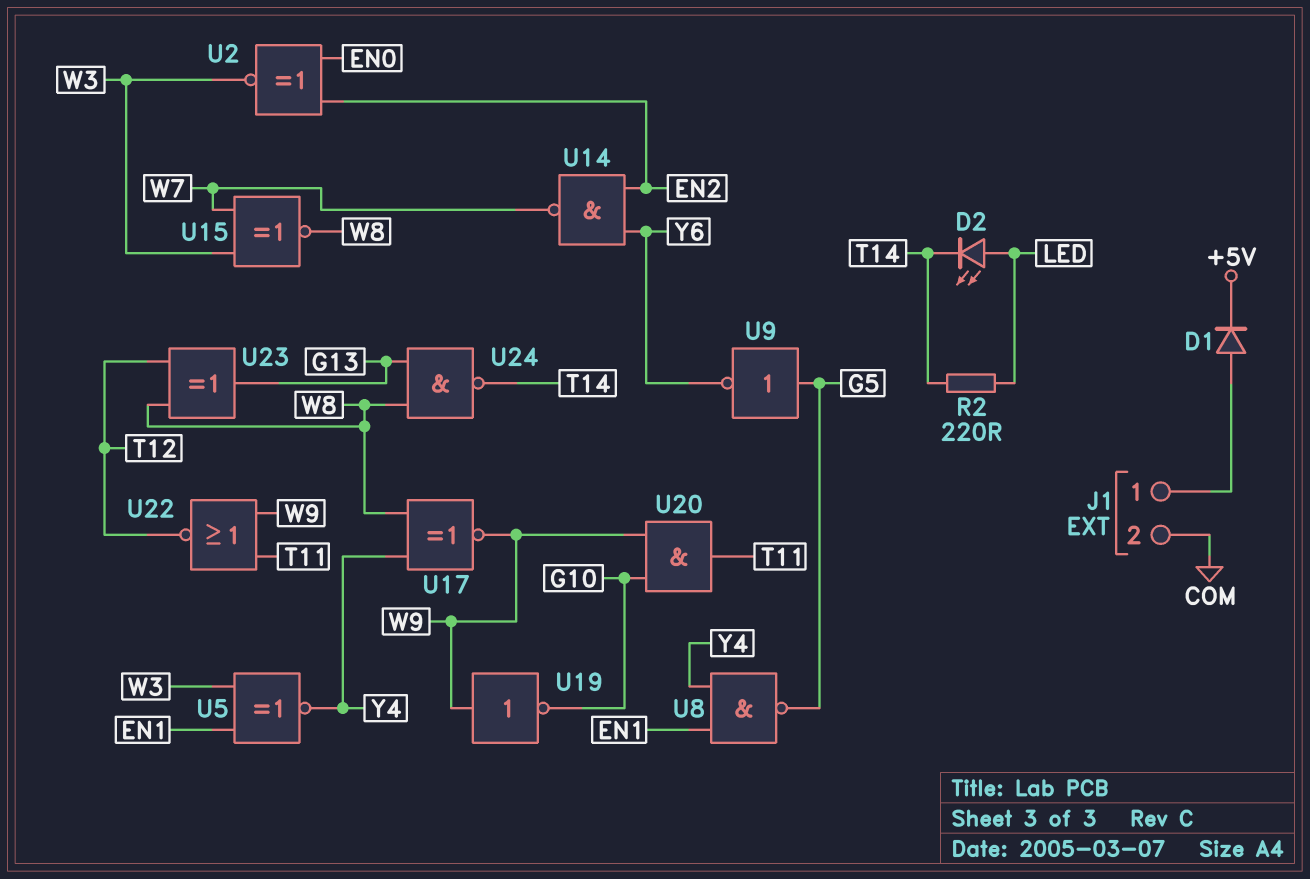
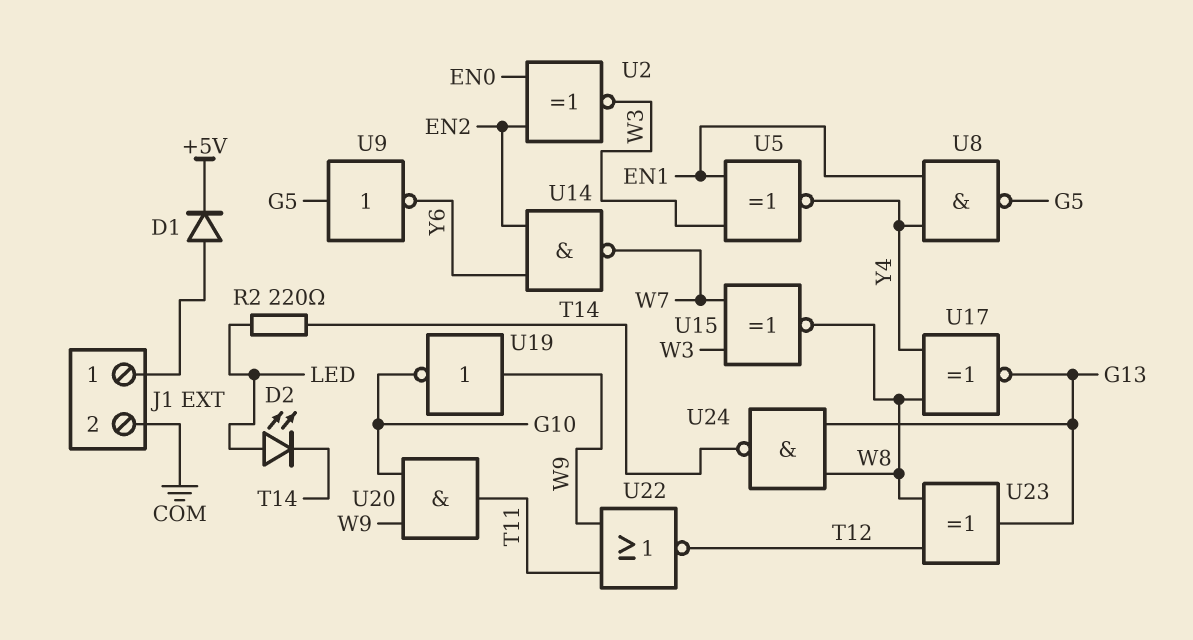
U17: XNOR (in W8, in Y4, out W9) -> XNOR (in W8, in Y4, out G13)

